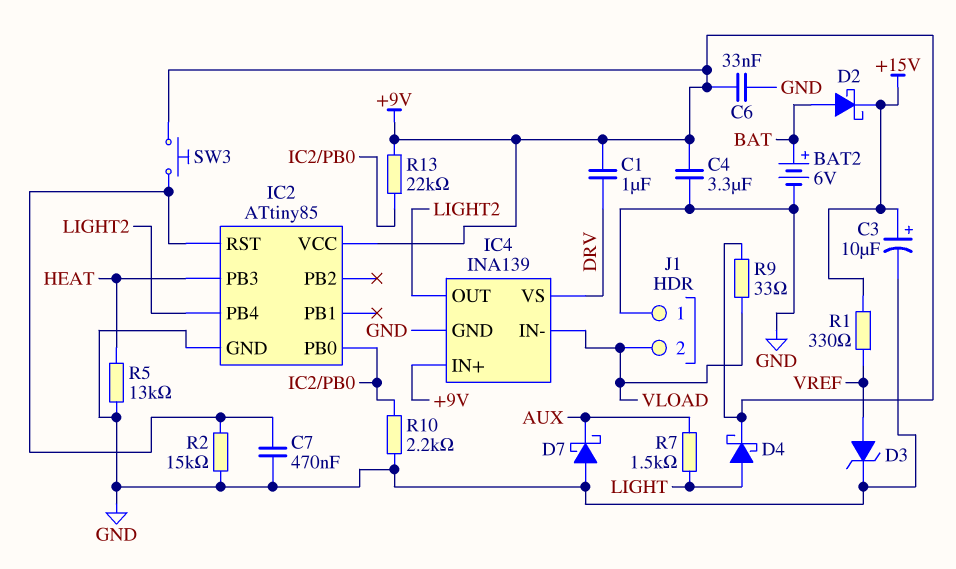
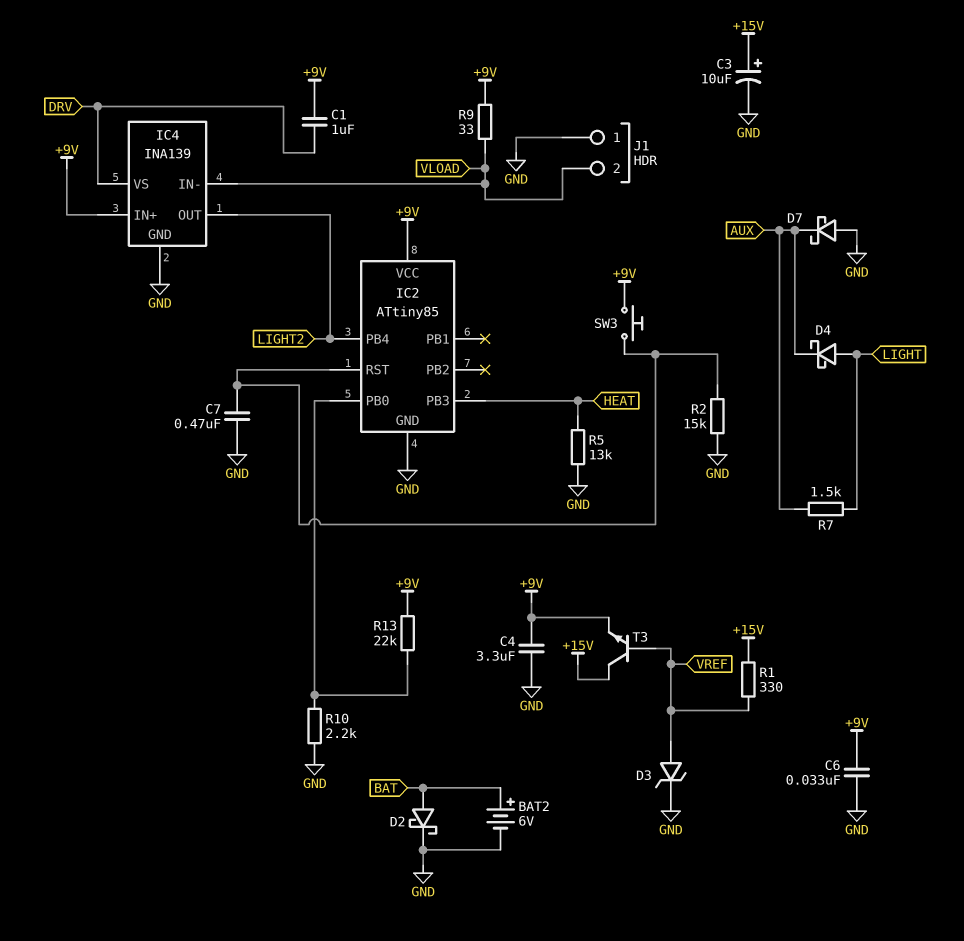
D2: schottky (A BAT, K +15V) -> schottky (A BAT, K GND)
D4: schottky (A LIGHT, K +9V) -> schottky (A LIGHT, K AUX)
T3: none -> NPN (B VREF, C +15V, E +9V)

